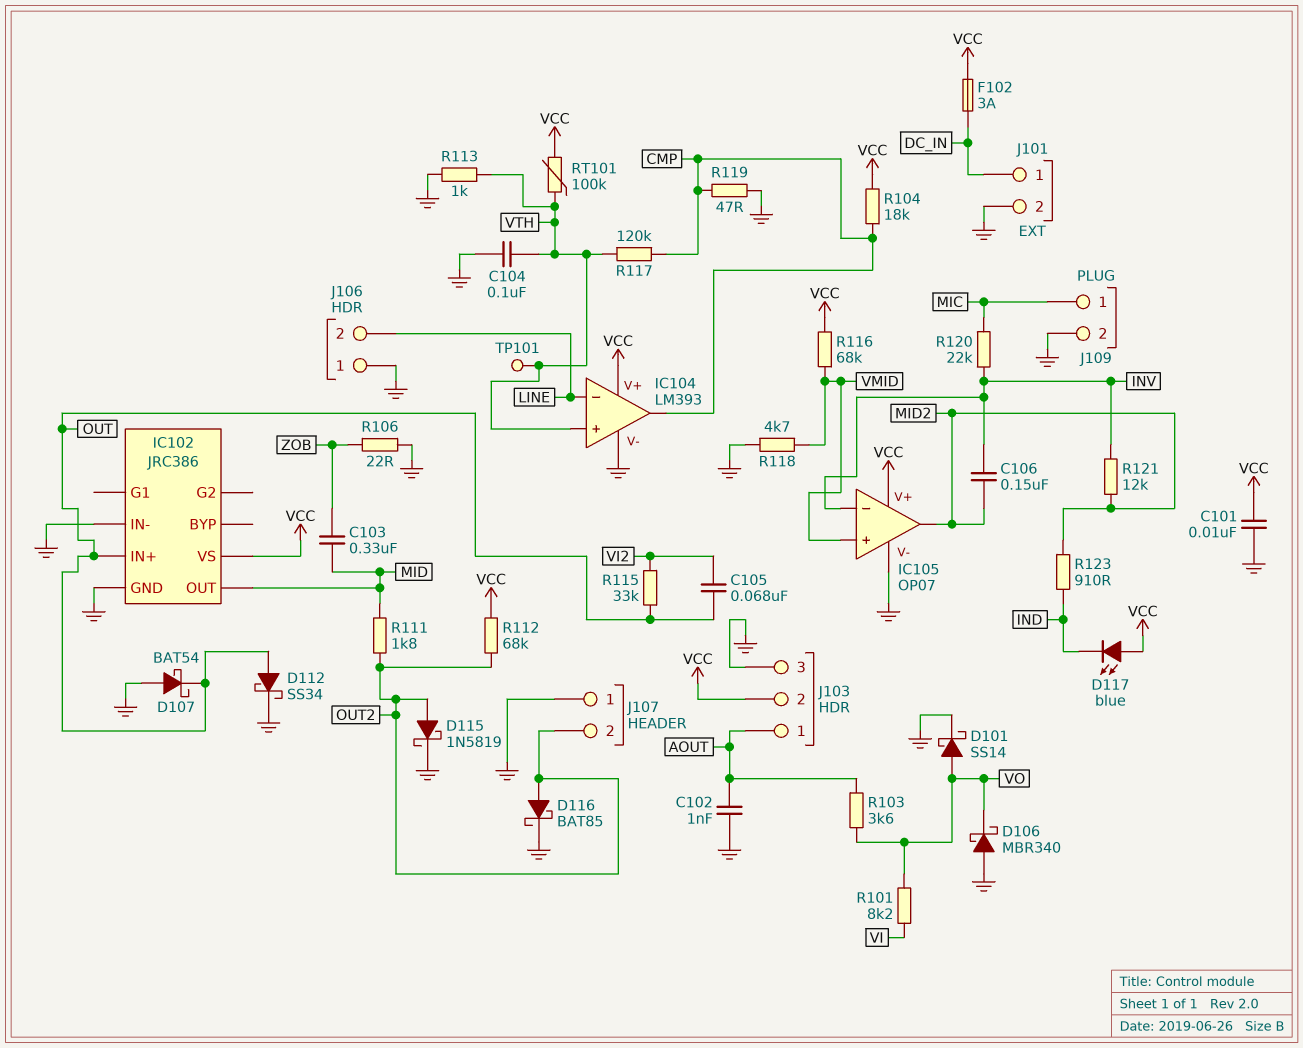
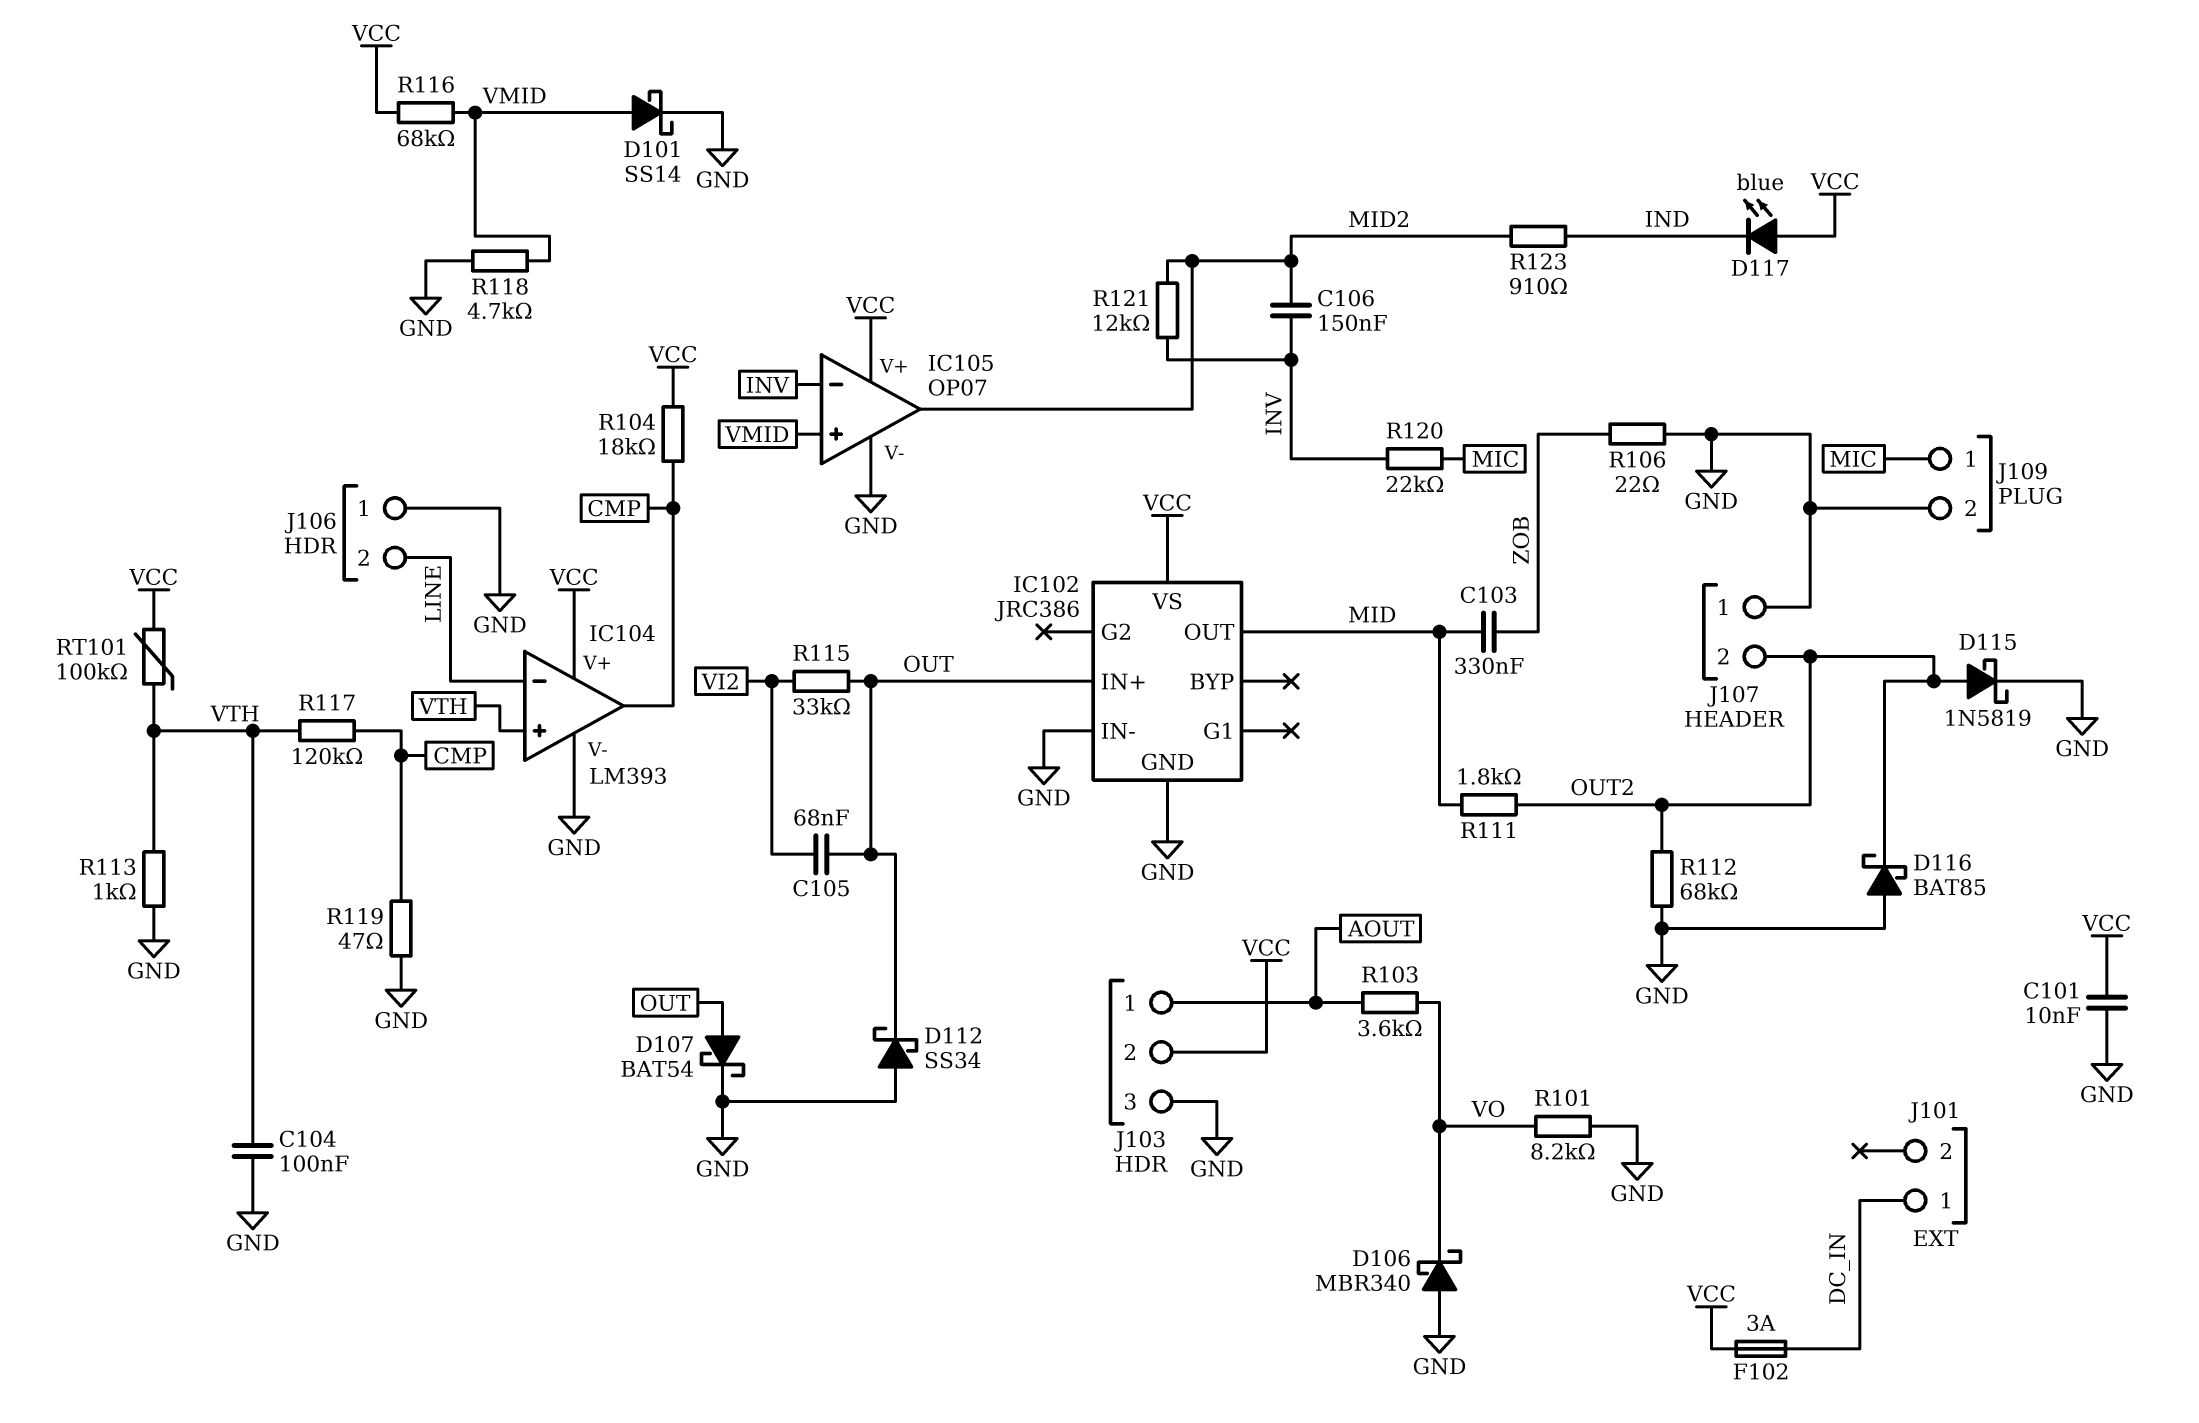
C102: 1nF (AOUT, GND) -> none
D101: schottky SS14 (A VO, K GND) -> schottky SS14 (A VMID, K GND)
D107: schottky BAT54 (A GND, K OUT) -> schottky BAT54 (A OUT, K GND)
D112: schottky SS34 (A OUT, K GND) -> schottky SS34 (A GND, K OUT)
D116: schottky BAT85 (A OUT2, K GND) -> schottky BAT85 (A GND, K OUT2)
J101 pin 2: GND -> none
R101: 8.2k (VI, VO) -> 8.2k (GND, VO)
R112: 68k (OUT2, VCC) -> 68k (GND, OUT2)
TP101: test point (VTH) -> none

